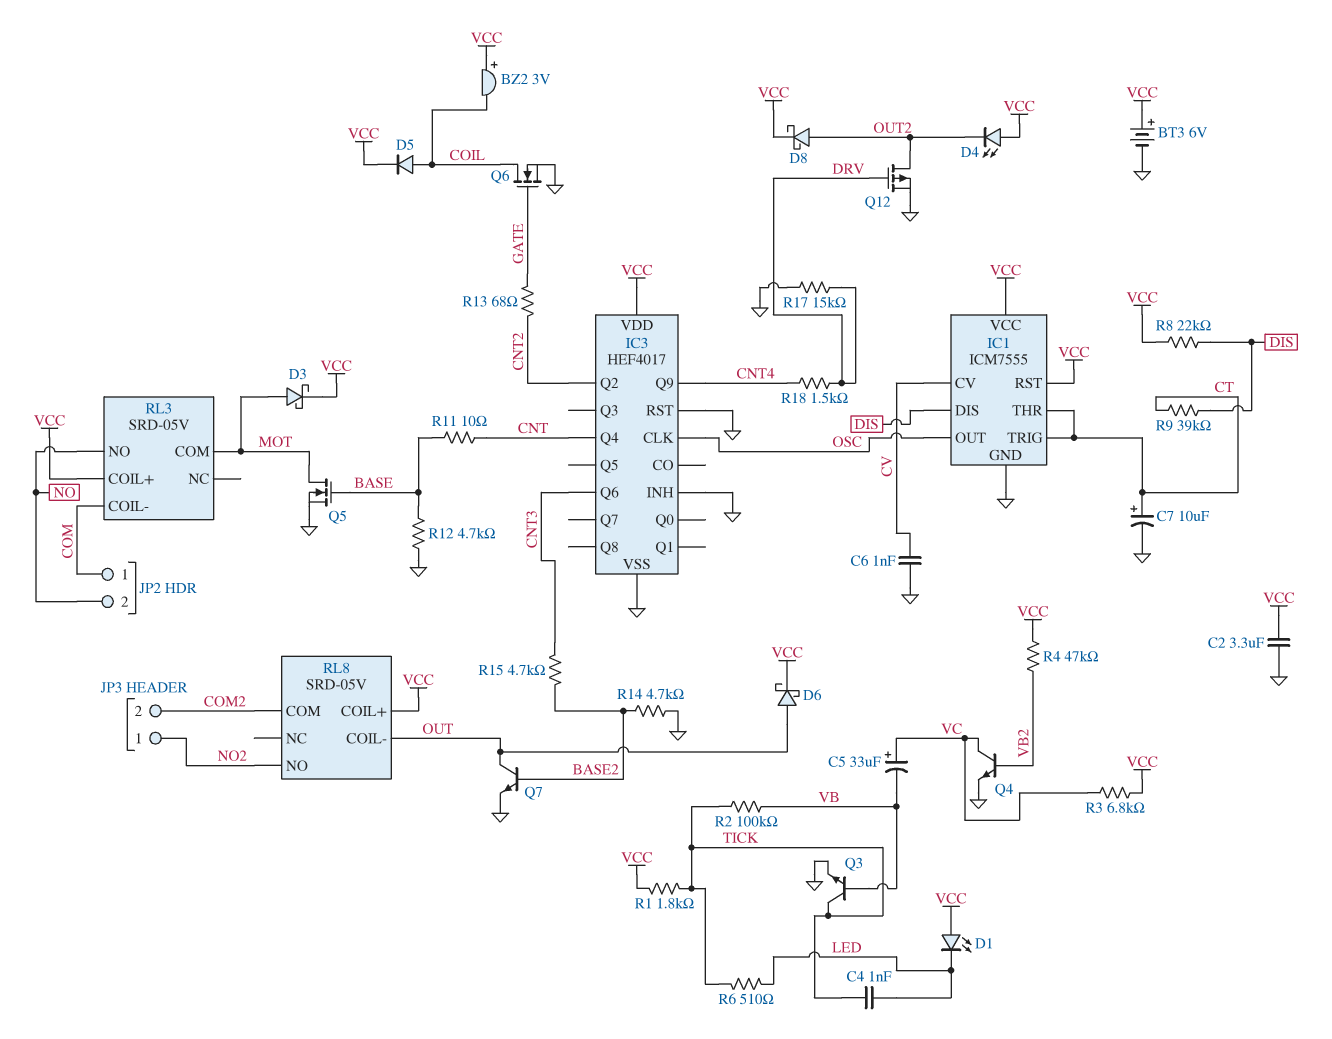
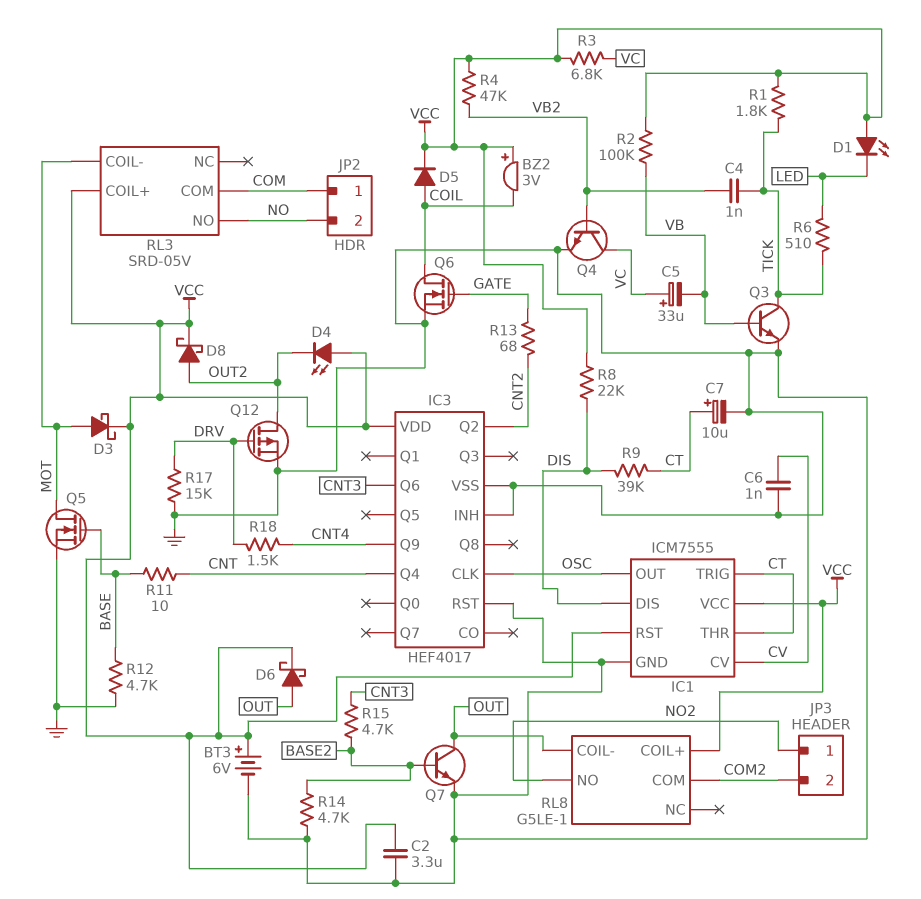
C4: 1nF (LED, TICK) -> 1nF (TICK, VB2)
R2: 100k (TICK, VB) -> 100k (VB, VCC)
RL3 pin COIL-: COM -> MOT
RL3 pin COM: MOT -> COM
RL8: SRD-05V -> G5LE-1

